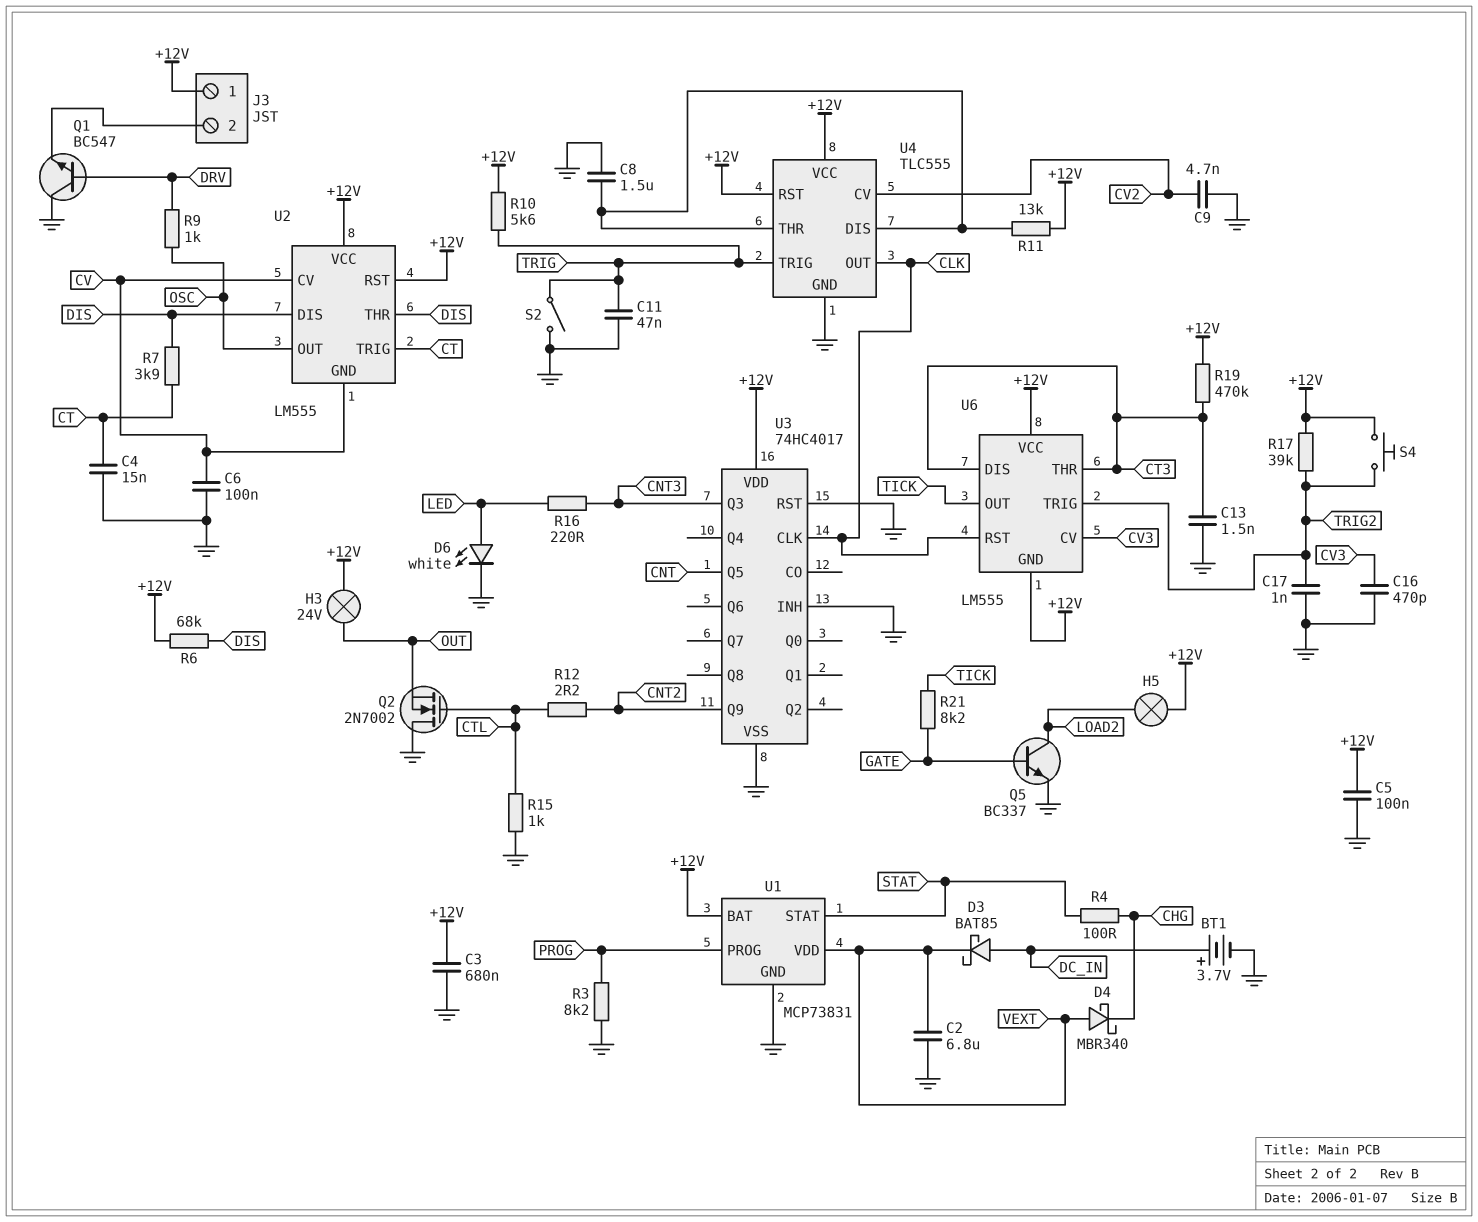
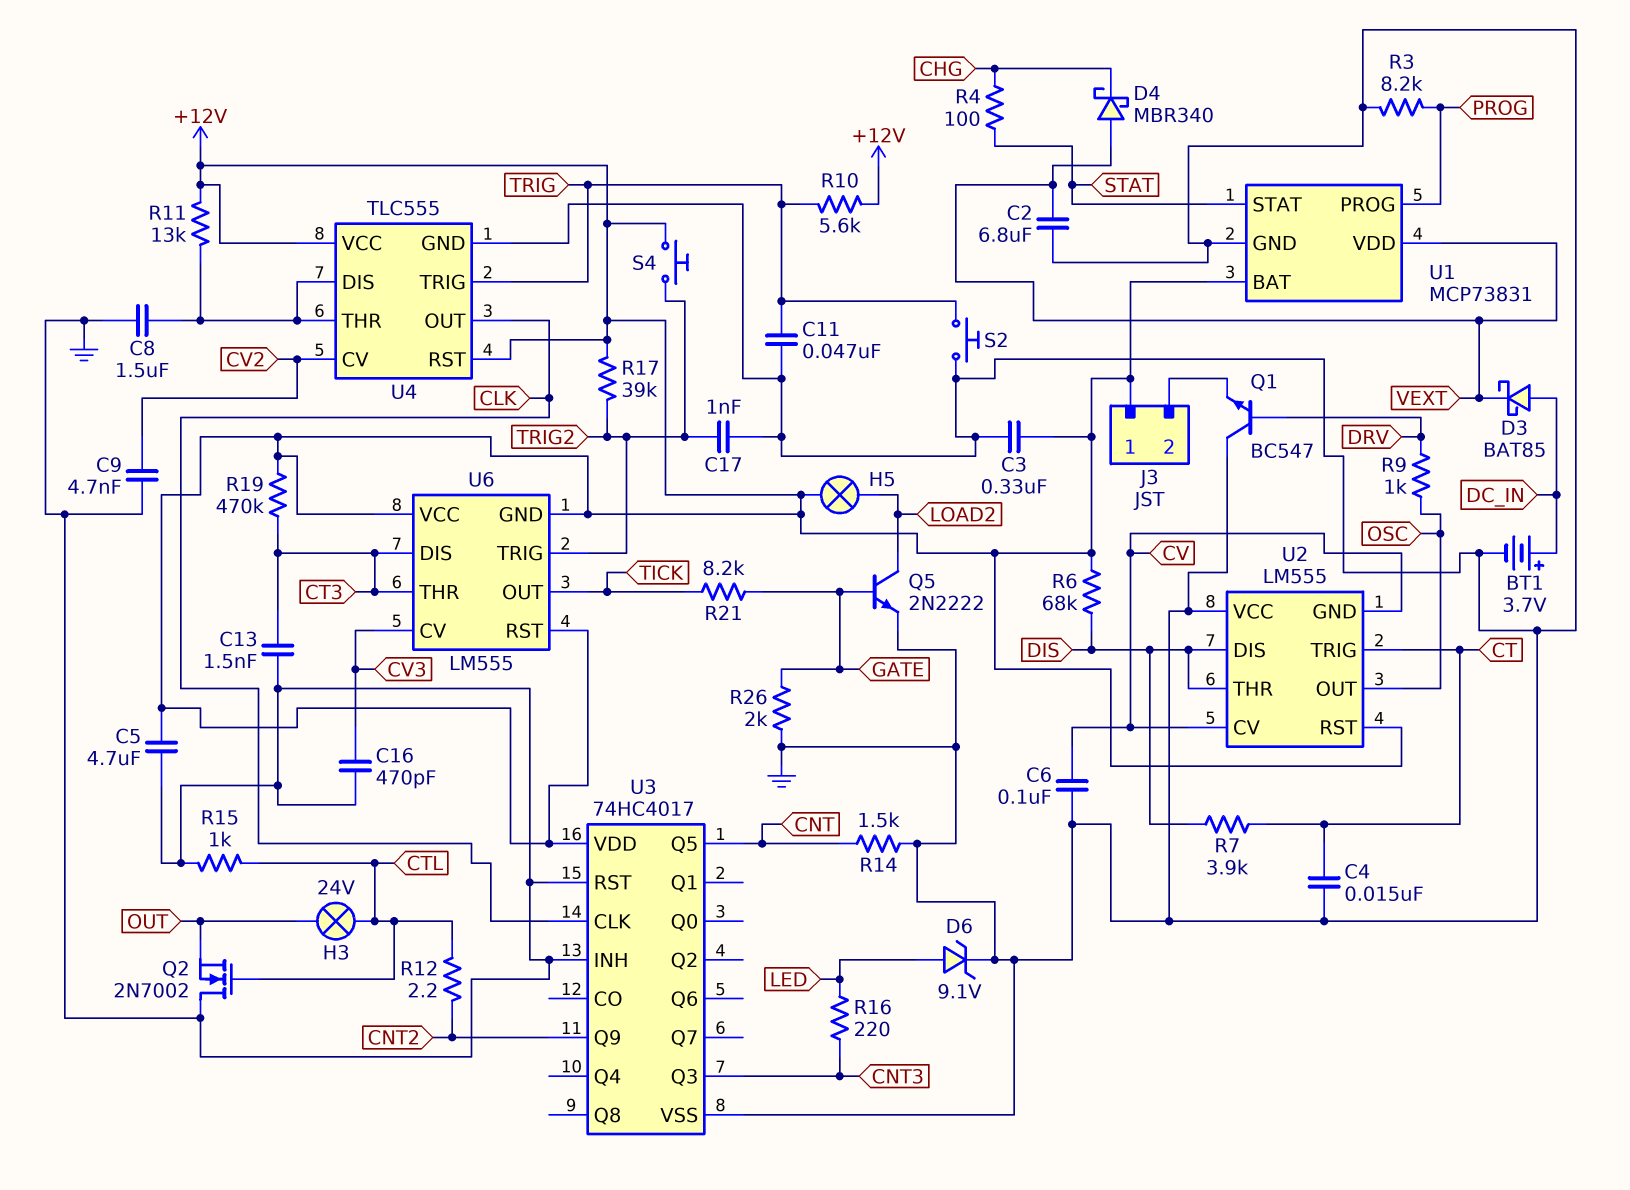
C3: 680nF (+12V, GND) -> 330nF (+12V, GND)
C5: 100nF (+12V, GND) -> 4.7uF (+12V, GND)
D6: LED white (A LED, K GND) -> zener 9.1V (A LED, K GND)
H3: lamp 24V (+12V, OUT) -> lamp 24V (CTL, OUT)
Q5: NPN BC337 (B GATE, C LOAD2, E GND) -> NPN 2N2222 (B GATE, C LOAD2, E GND)
R14: none -> 1.5k (CNT, GND)
R26: none -> 2k (GATE, GND)
S2: switch (GND, TRIG) -> button (GND, TRIG)
U2 pin VCC: +12V -> GND
U6 pin RST: CLK -> +12V

